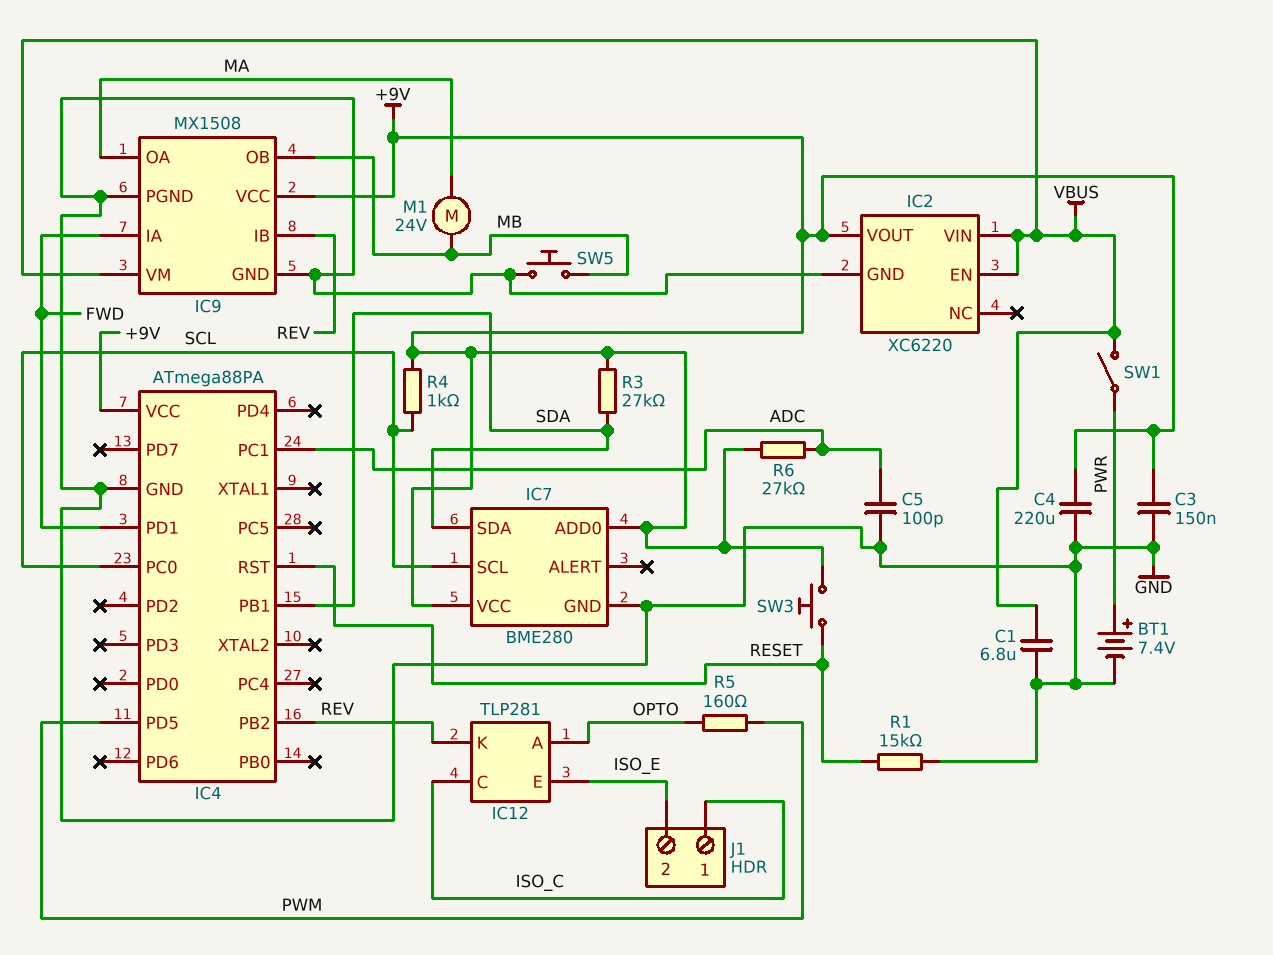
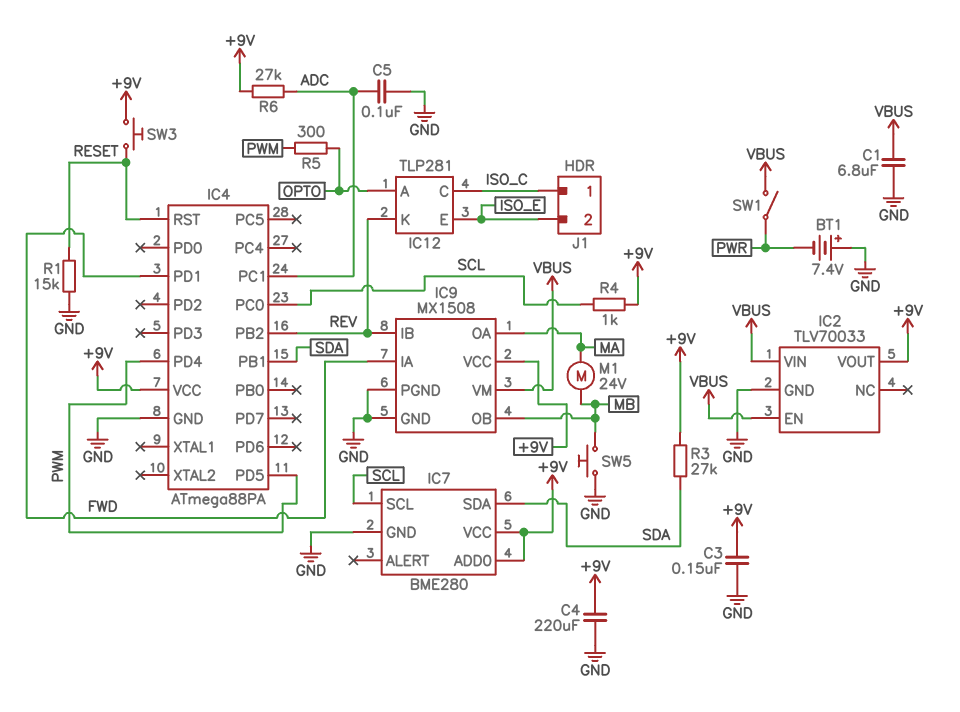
BT1: 7.4V (plus PWR, minus GND) -> 7.4V (plus GND, minus PWR)
C5: 100pF (ADC, GND) -> 100nF (ADC, GND)
IC2: XC6220 -> TLV70033
IC4 pin PD4: none -> PWM
R5: 160 (OPTO, PWM) -> 300 (OPTO, PWM)

